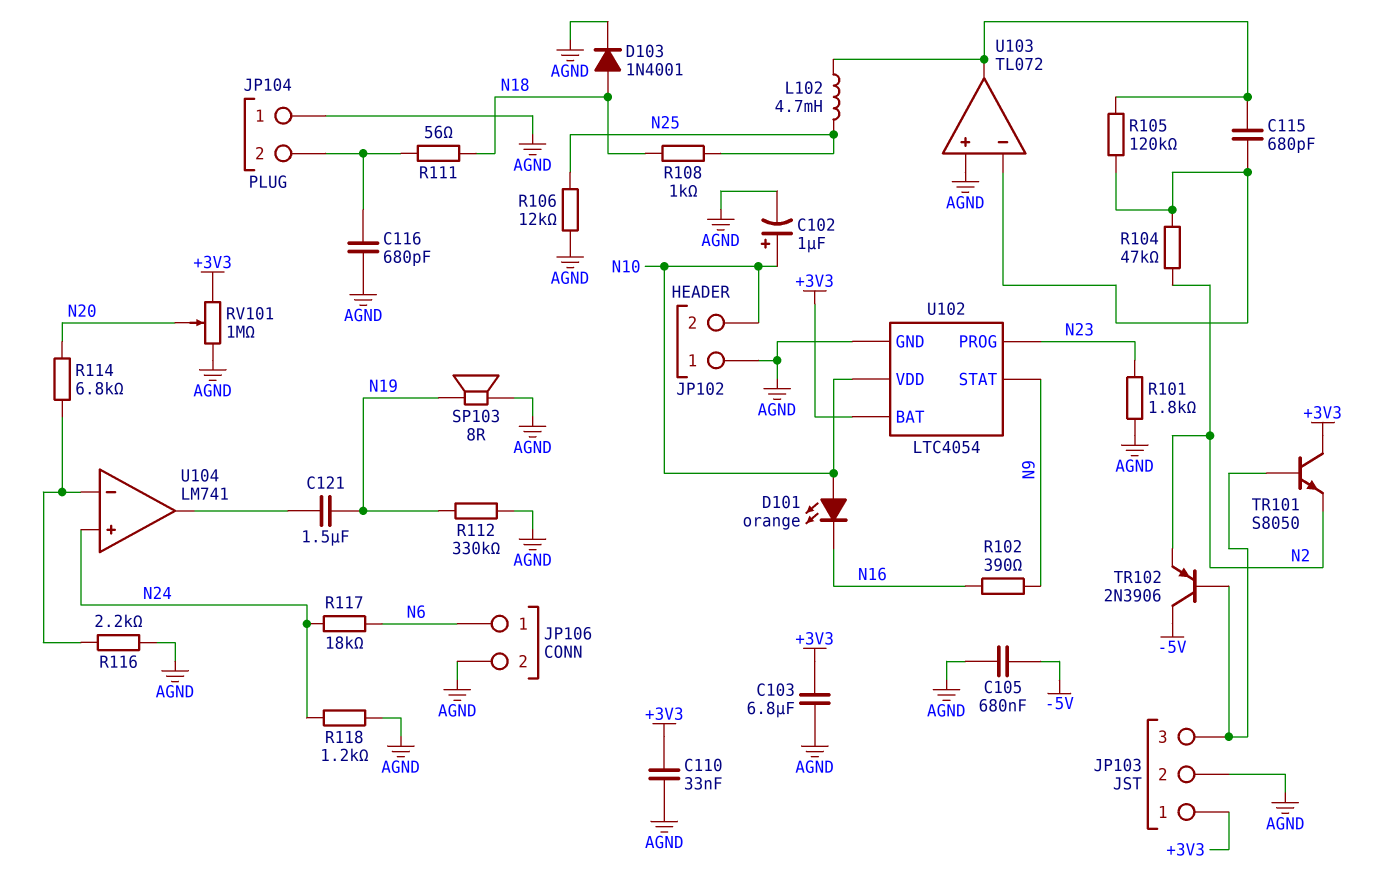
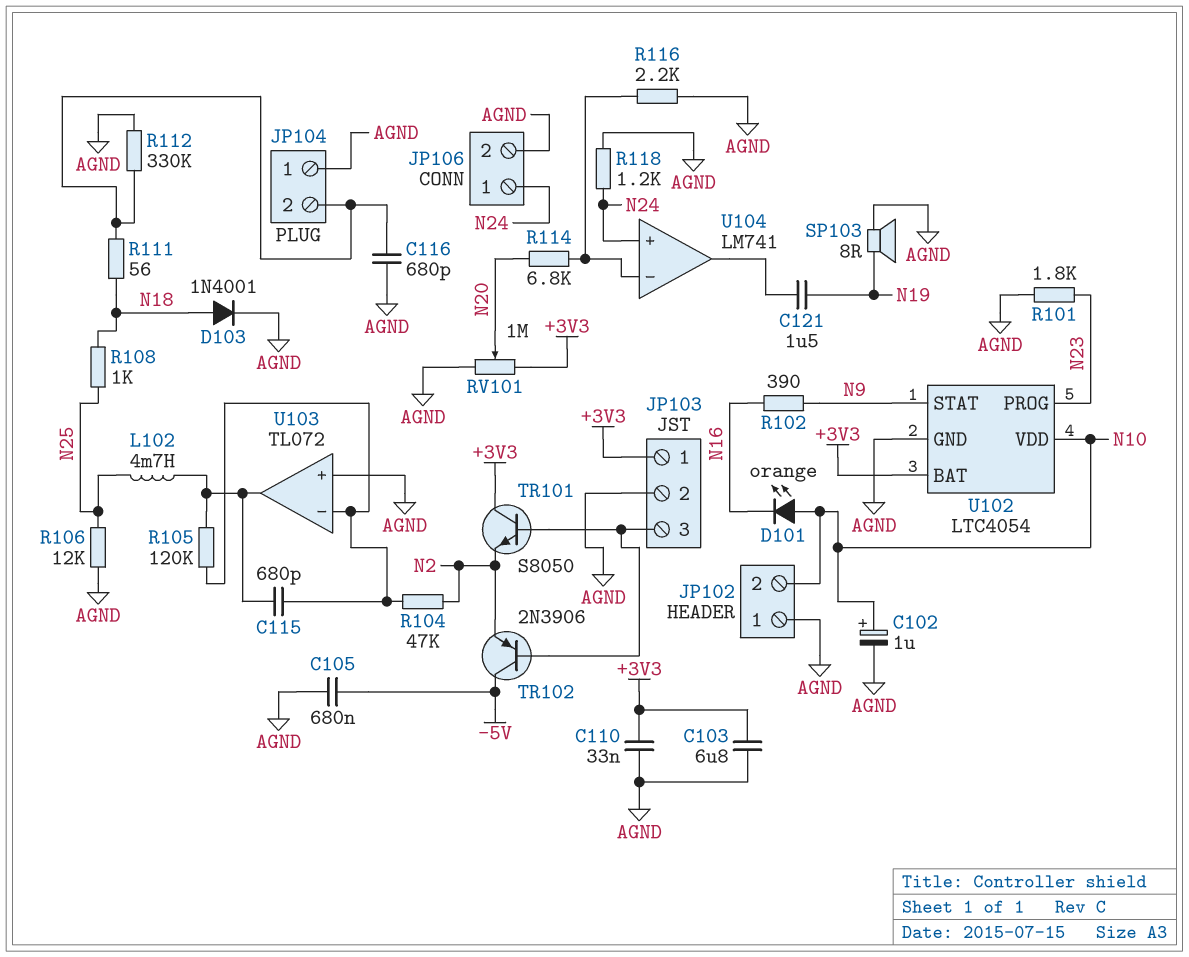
JP106 pin 1: N6 -> N24
R112: 330k (AGND, N19) -> 330k (AGND, JP104/2)
R117: 18k (N6, N24) -> none

